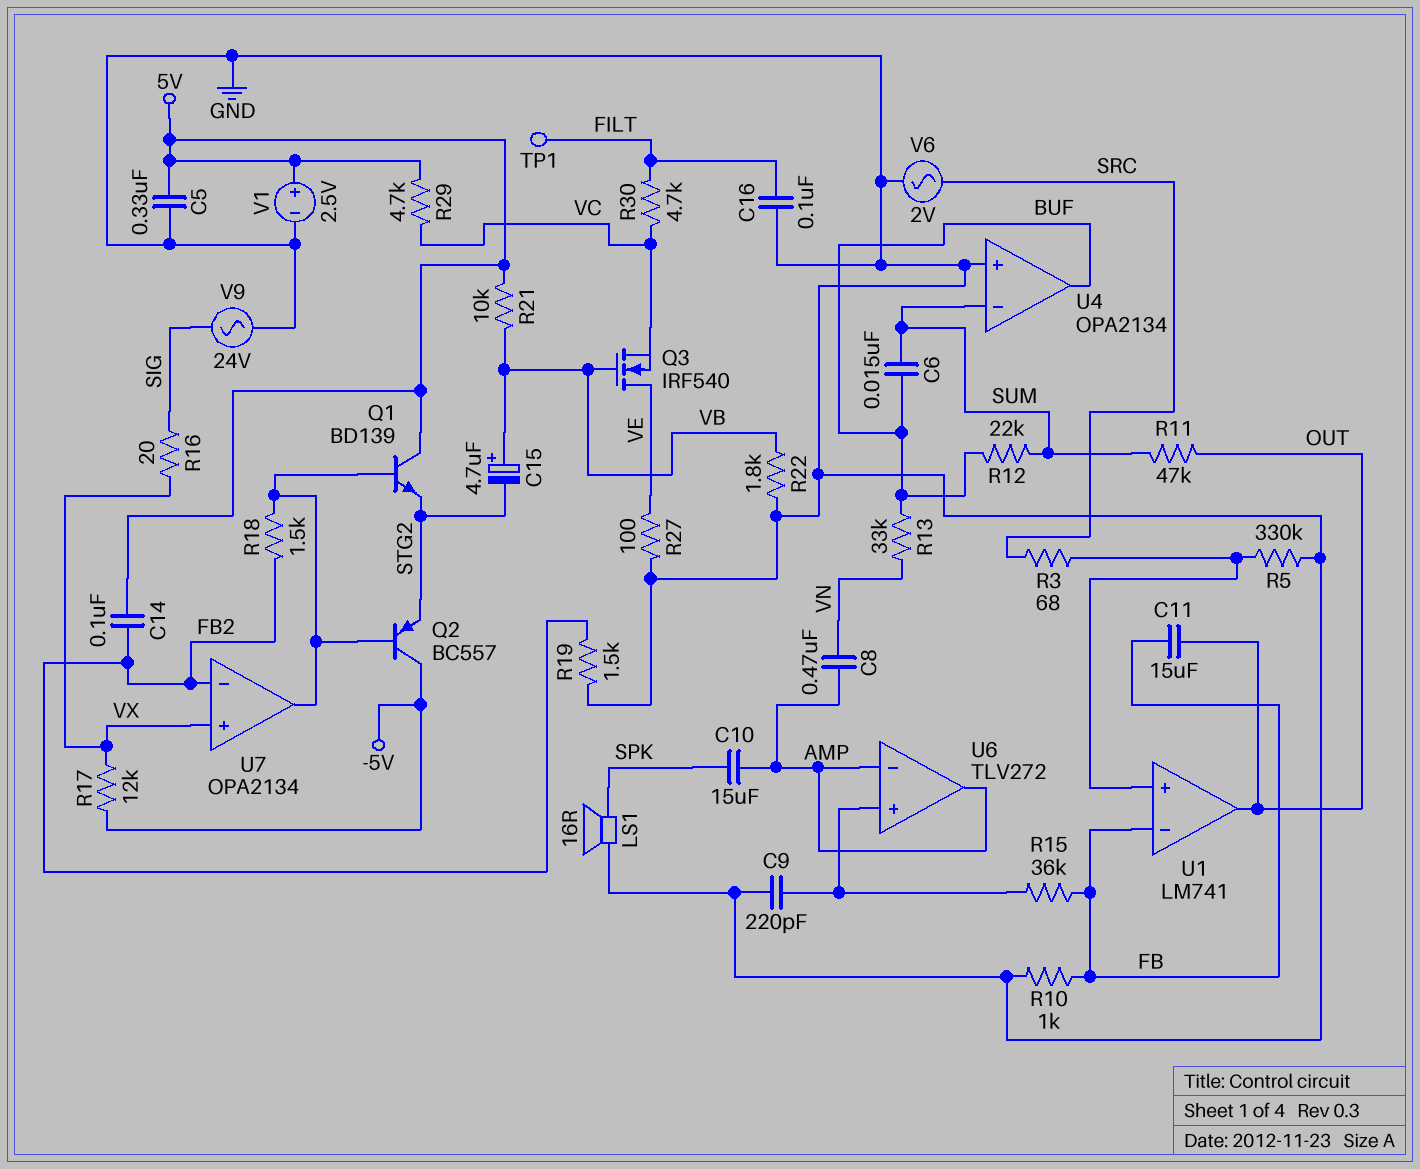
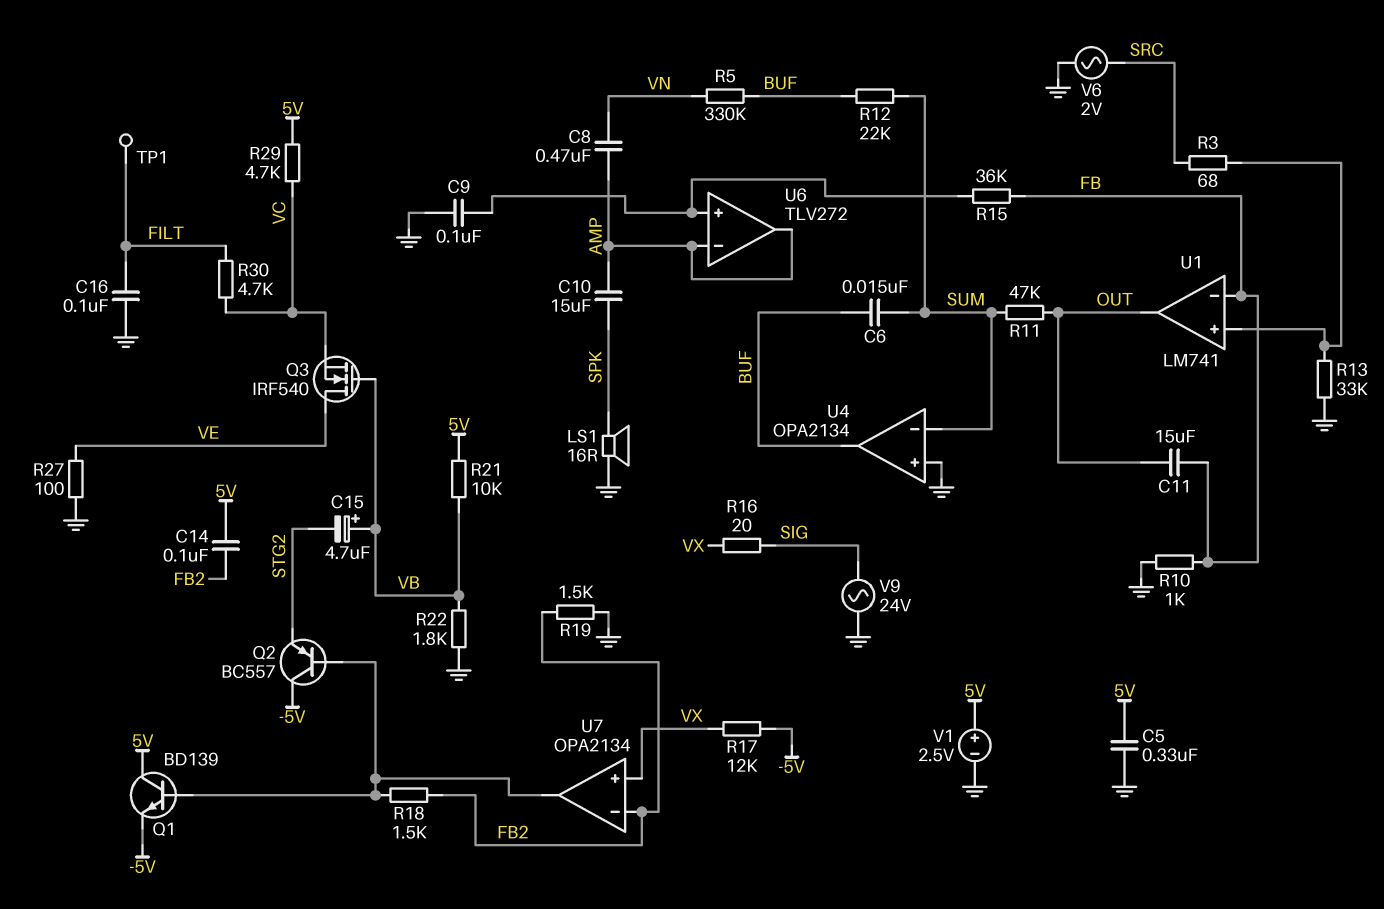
C9: 220pF (GND, U6/in+) -> 100nF (GND, U6/in+)
Q1: NPN BD139 (B U7/out, C 5V, E STG2) -> NPN BD139 (B U7/out, C 5V, E -5V)
R5: 330k (GND, U1/in+) -> 330k (BUF, VN)
R13: 33k (BUF, VN) -> 33k (GND, U1/in+)

